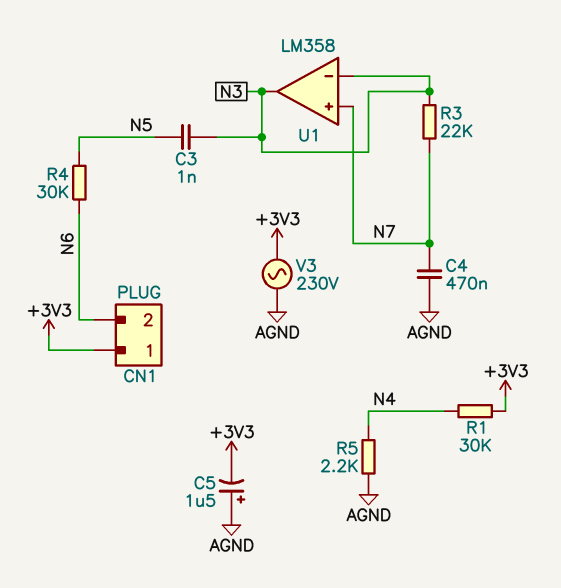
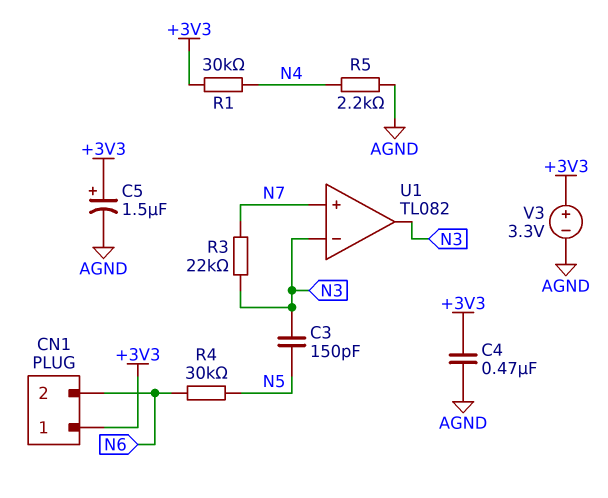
C3: 1nF (N3, N5) -> 150pF (N3, N5)
C4: 470nF (AGND, N7) -> 470nF (+3V3, AGND)
C5: 1.5uF (plus AGND, minus +3V3) -> 1.5uF (plus +3V3, minus AGND)
U1: LM358 -> TL082
V3: AC 230V (+3V3, AGND) -> 3.3V (plus +3V3, minus AGND)

